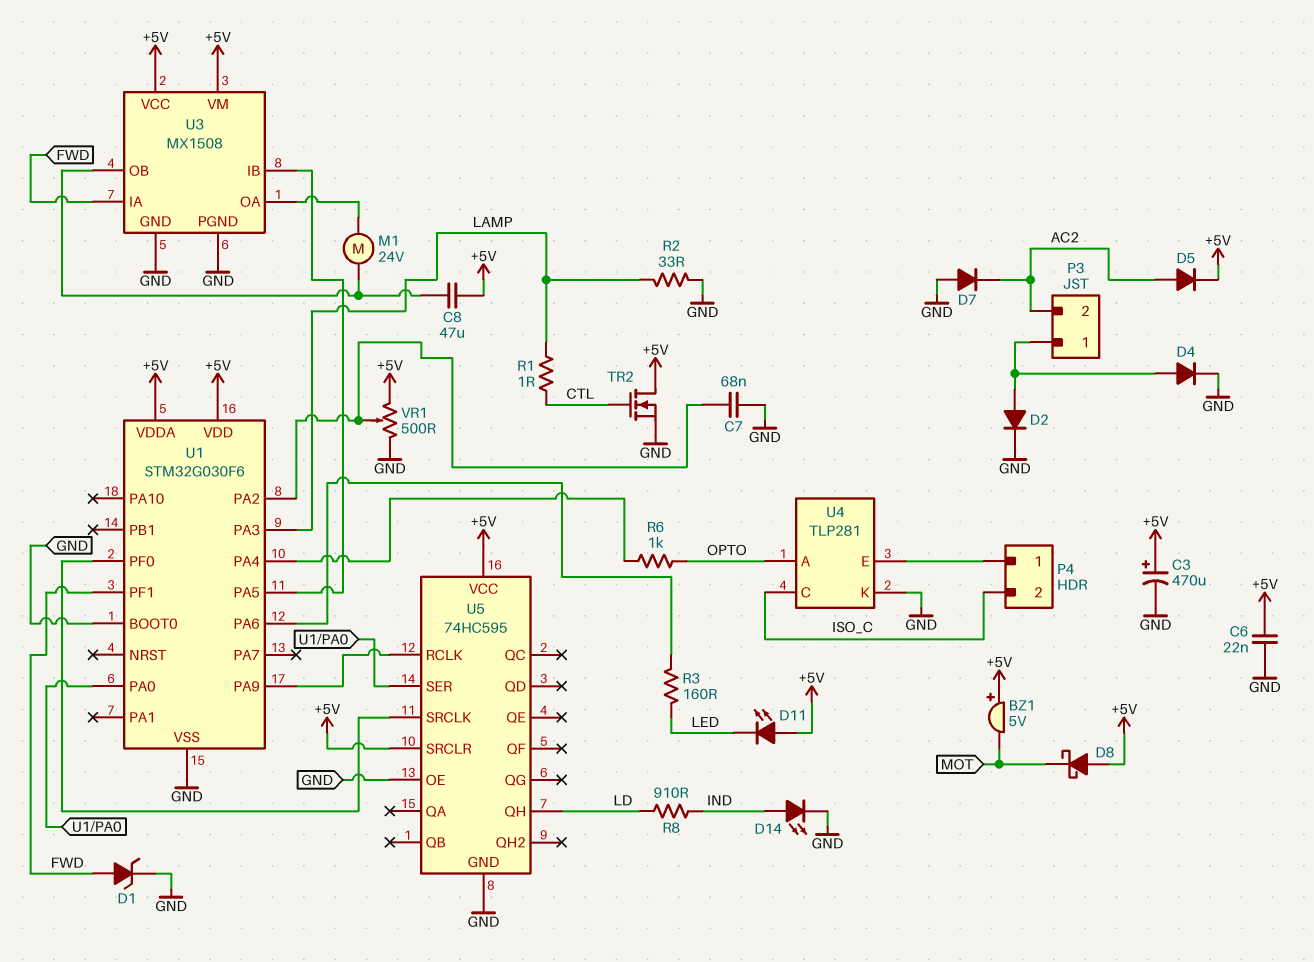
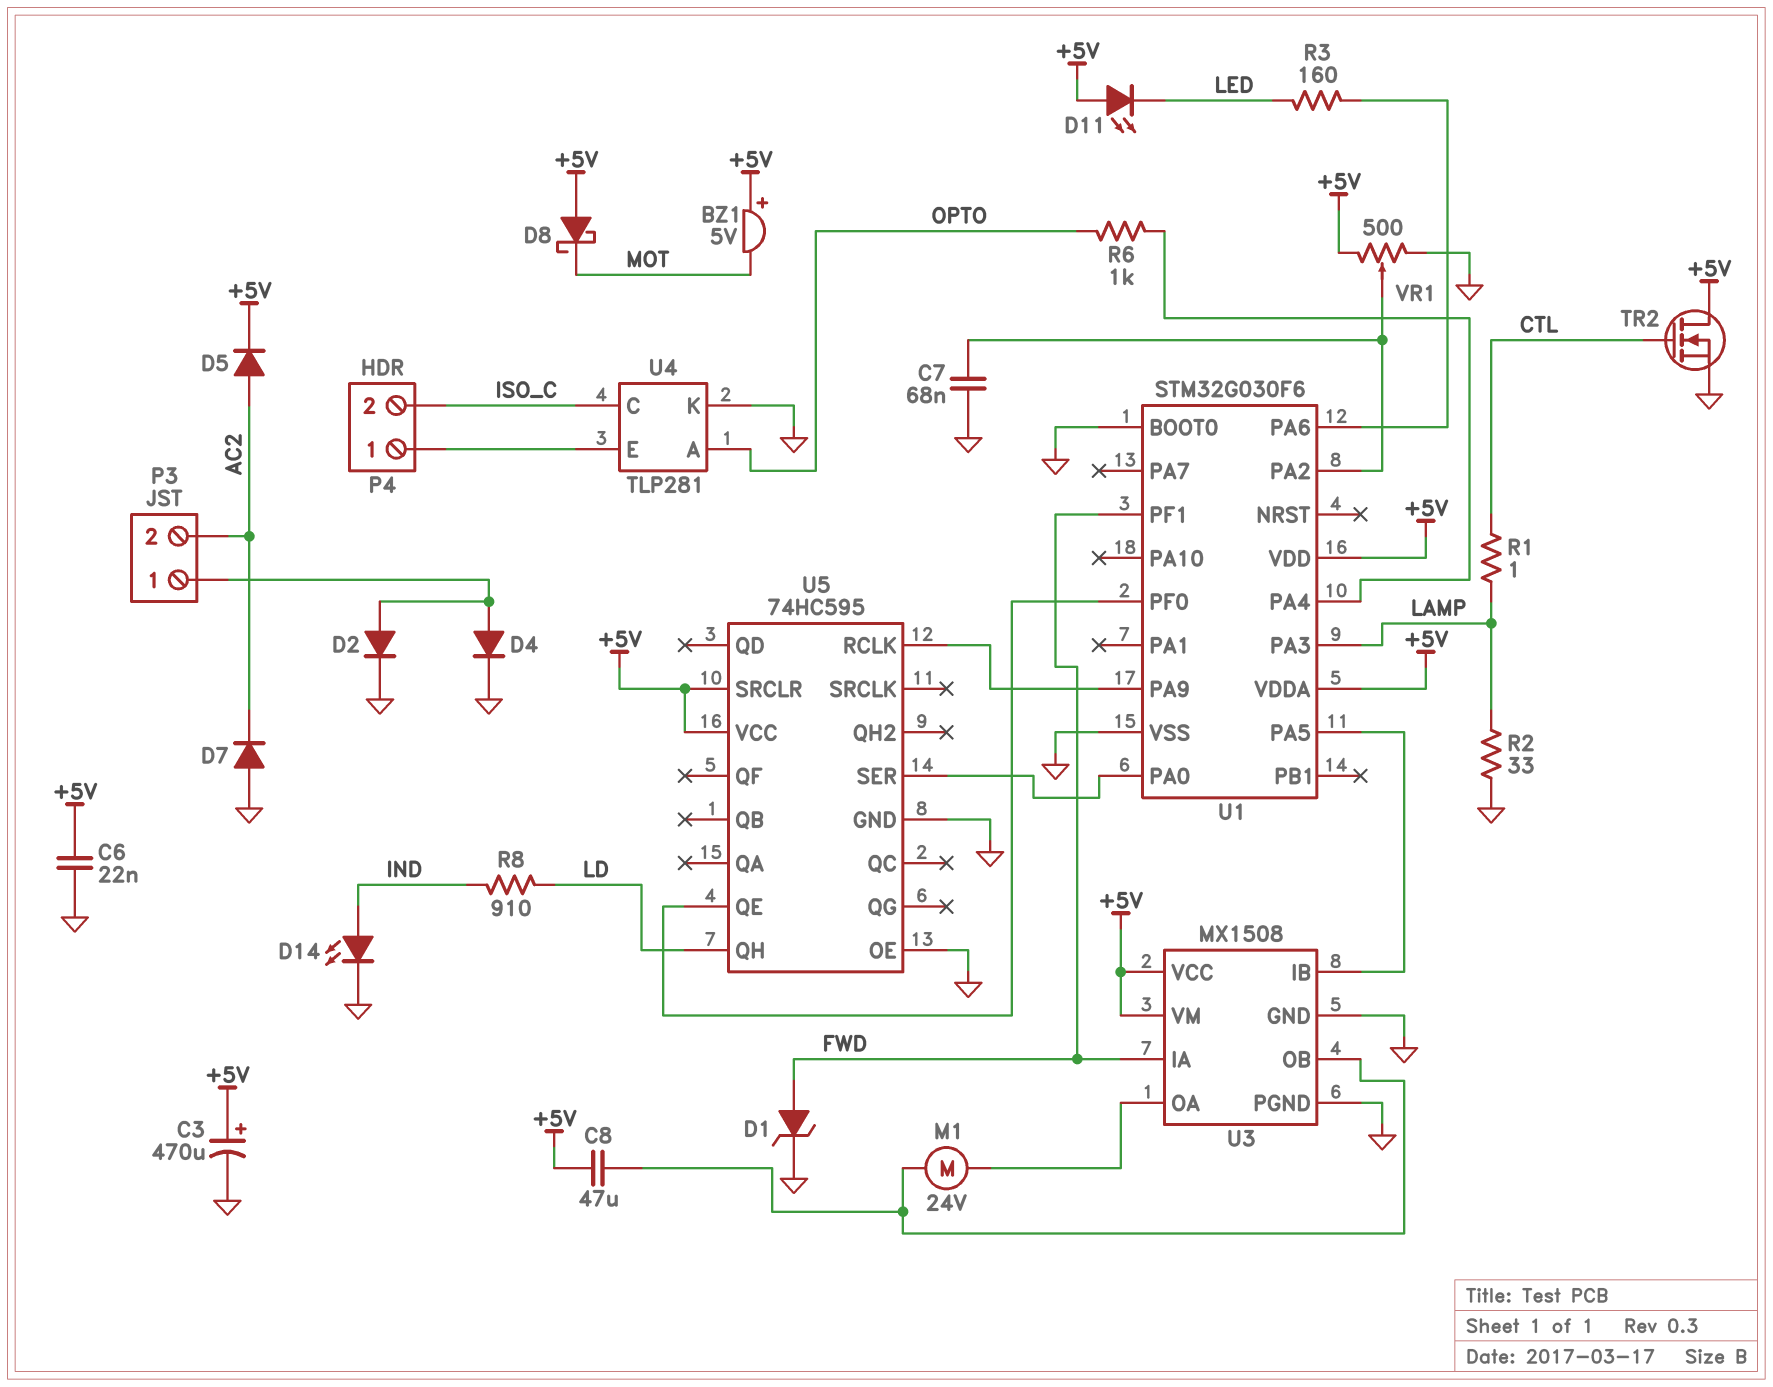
U5 pin QE: none -> U1/PF0
U5 pin SRCLK: U1/PF0 -> none

